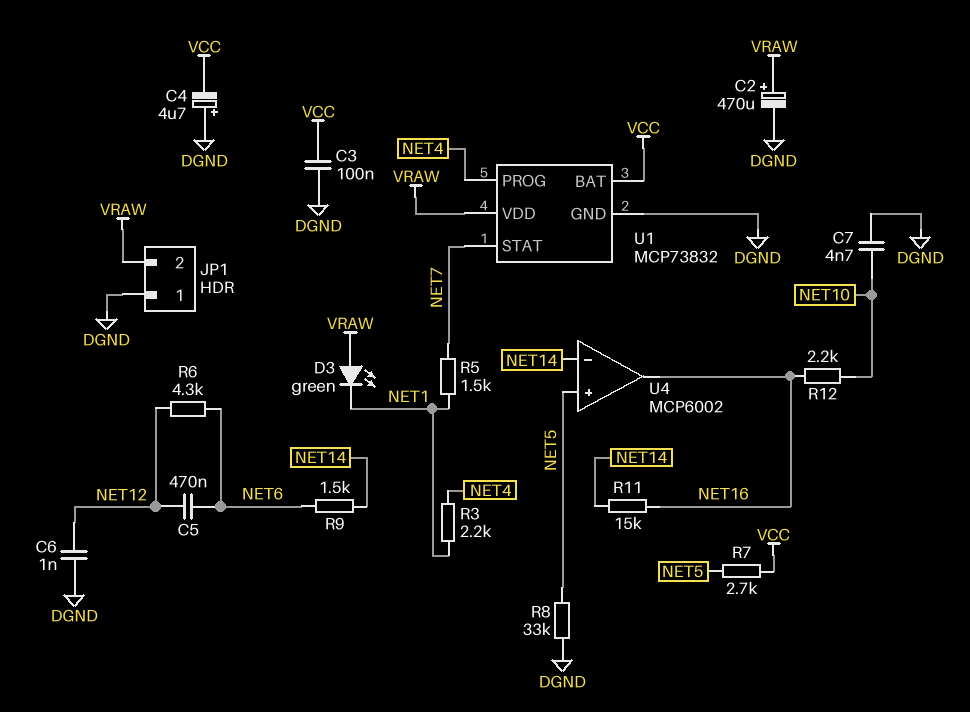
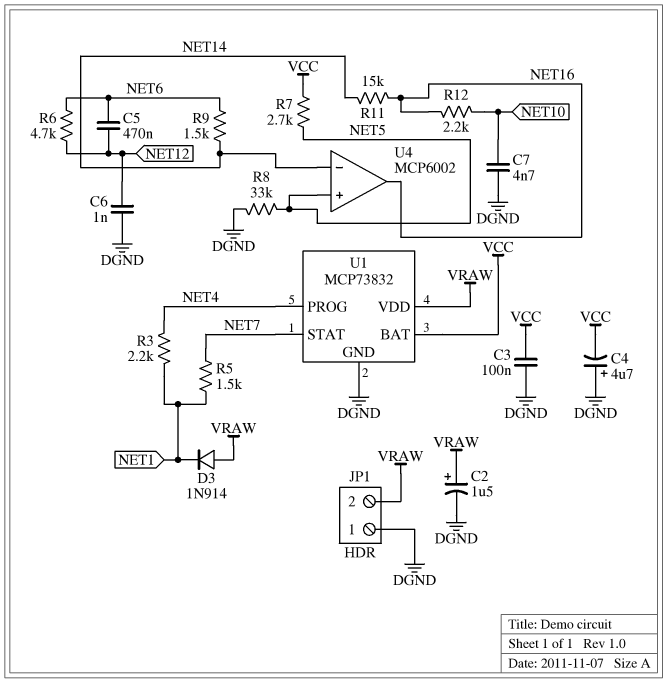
C2: 470uF (plus VRAW, minus DGND) -> 1.5uF (plus VRAW, minus DGND)
D3: LED green (A VRAW, K NET1) -> diode 1N914 (A VRAW, K NET1)
R6: 4.3k (NET6, NET12) -> 4.7k (NET6, NET12)

